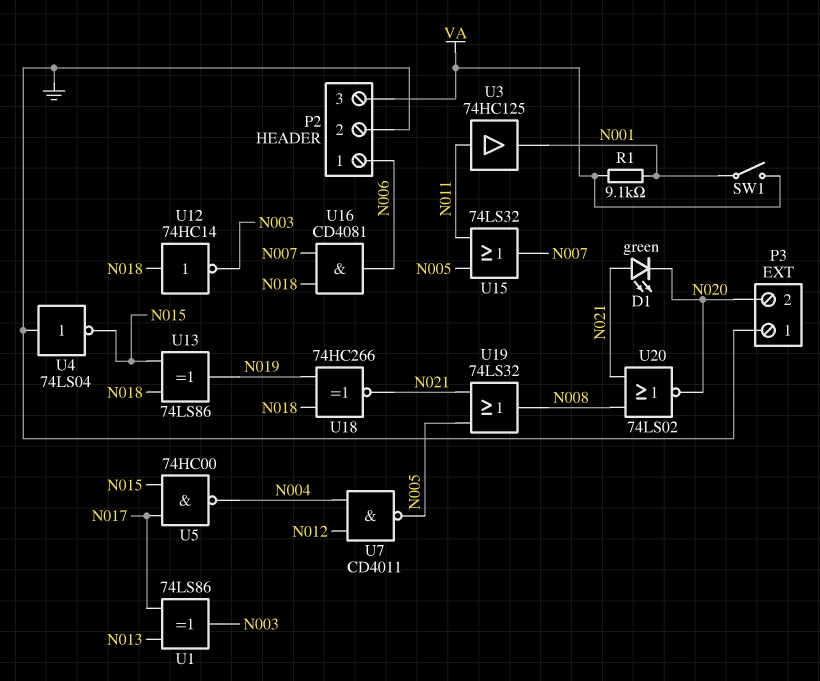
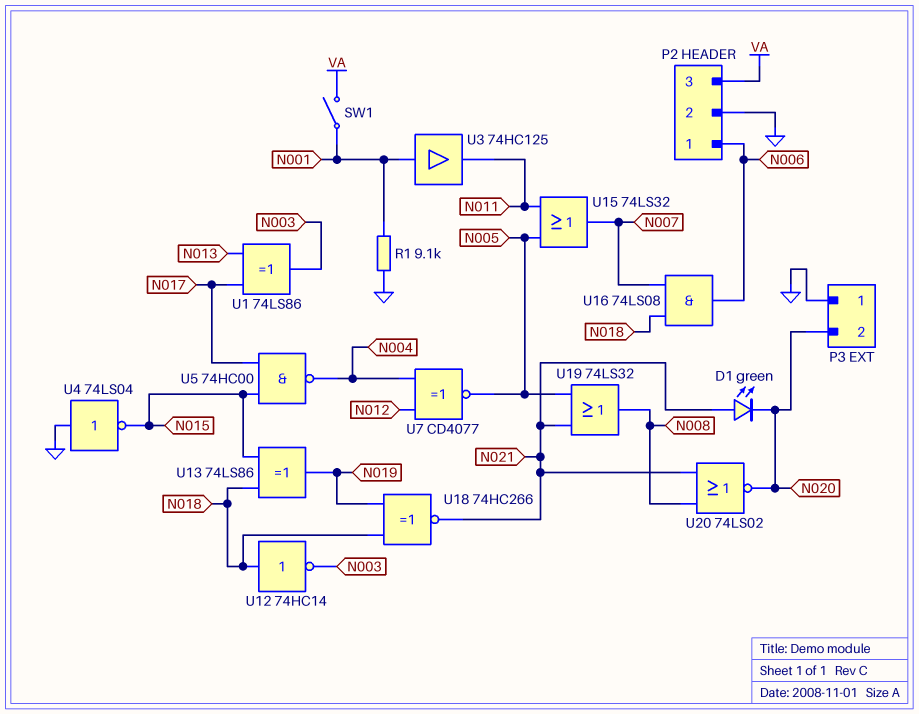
R1: 9.1k (N001, VA) -> 9.1k (GND, N001)
U3: buffer 74HC125 (in N011, out N001) -> buffer 74HC125 (in N001, out N011)
U7: NAND CD4011 (in N004, in N012, out N005) -> XNOR CD4077 (in N004, in N012, out N005)
U16: AND CD4081 (in N007, in N018, out N006) -> AND 74LS08 (in N007, in N018, out N006)

